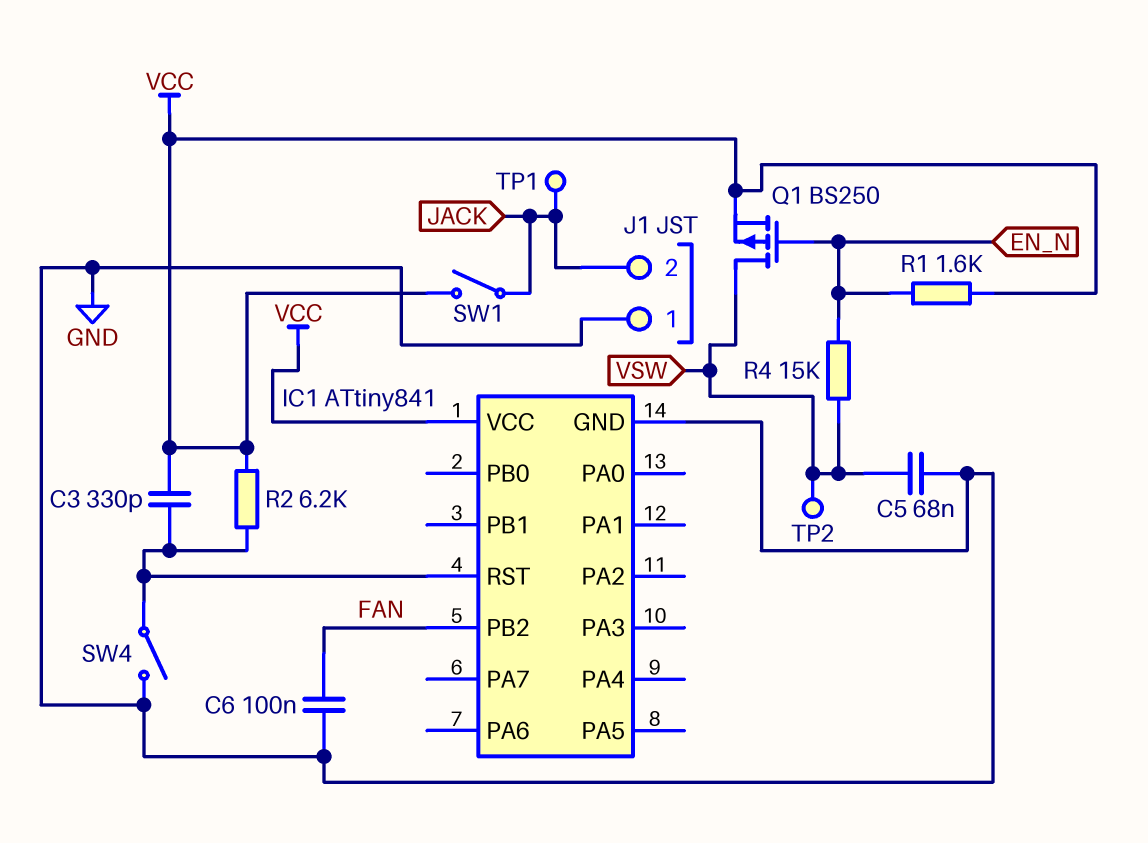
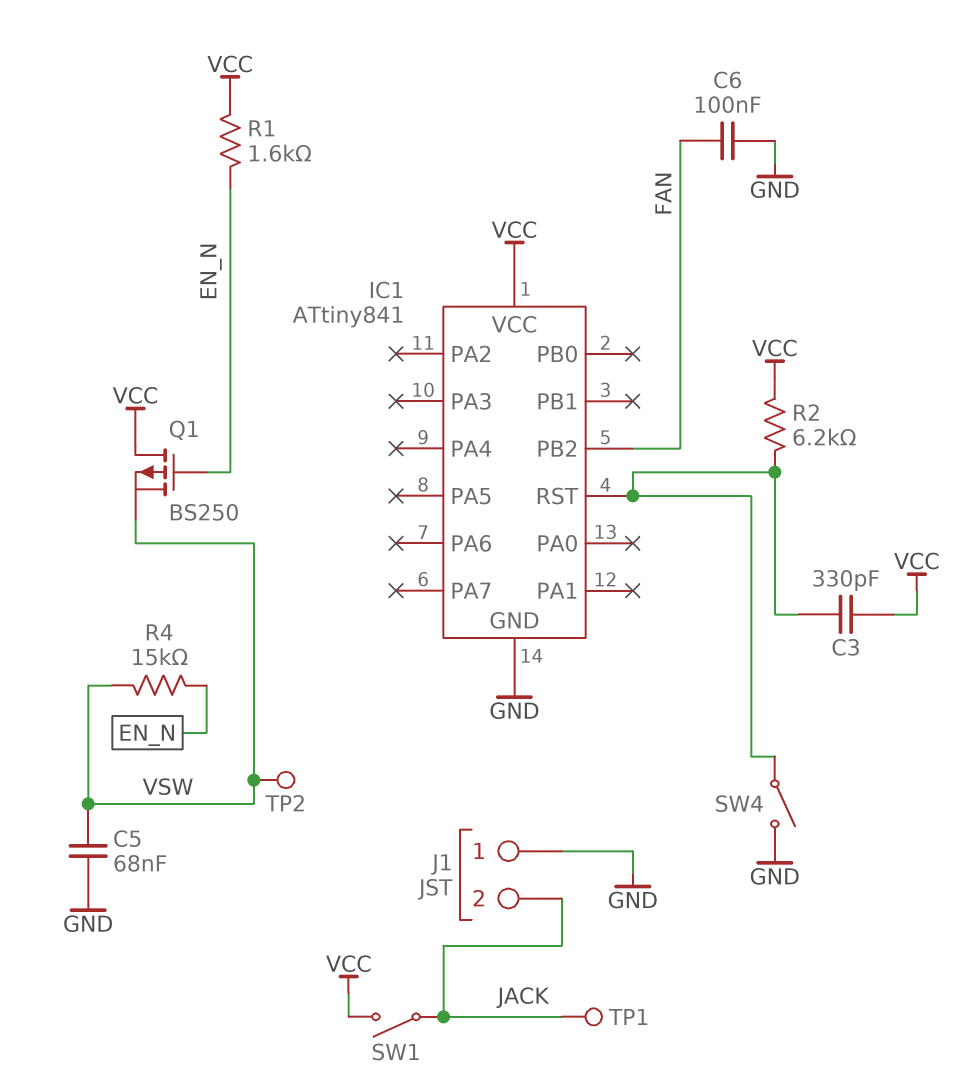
Q1: PMOS BS250 (G EN_N, D VSW, S VCC) -> PMOS BS250 (G EN_N, D VCC, S VSW)

